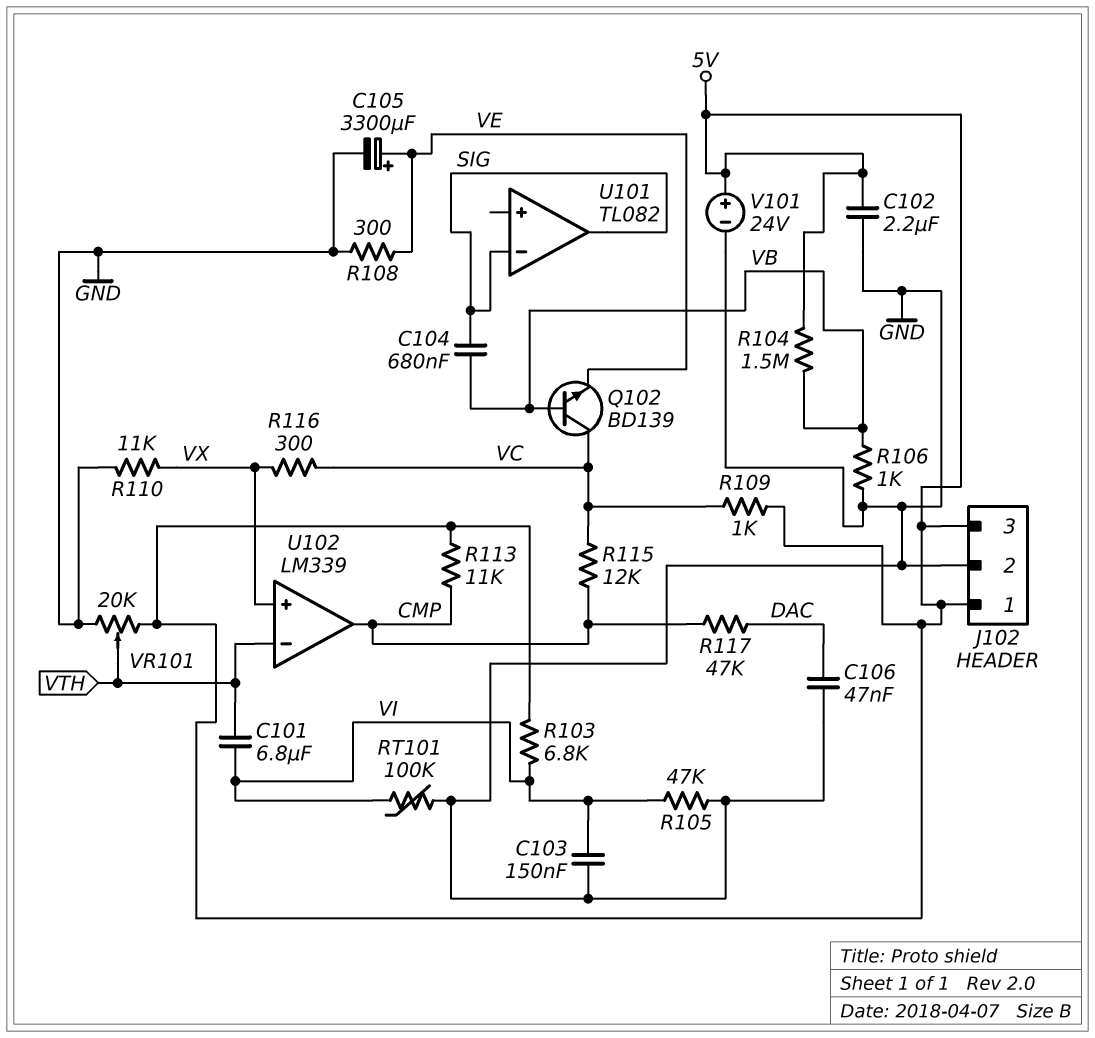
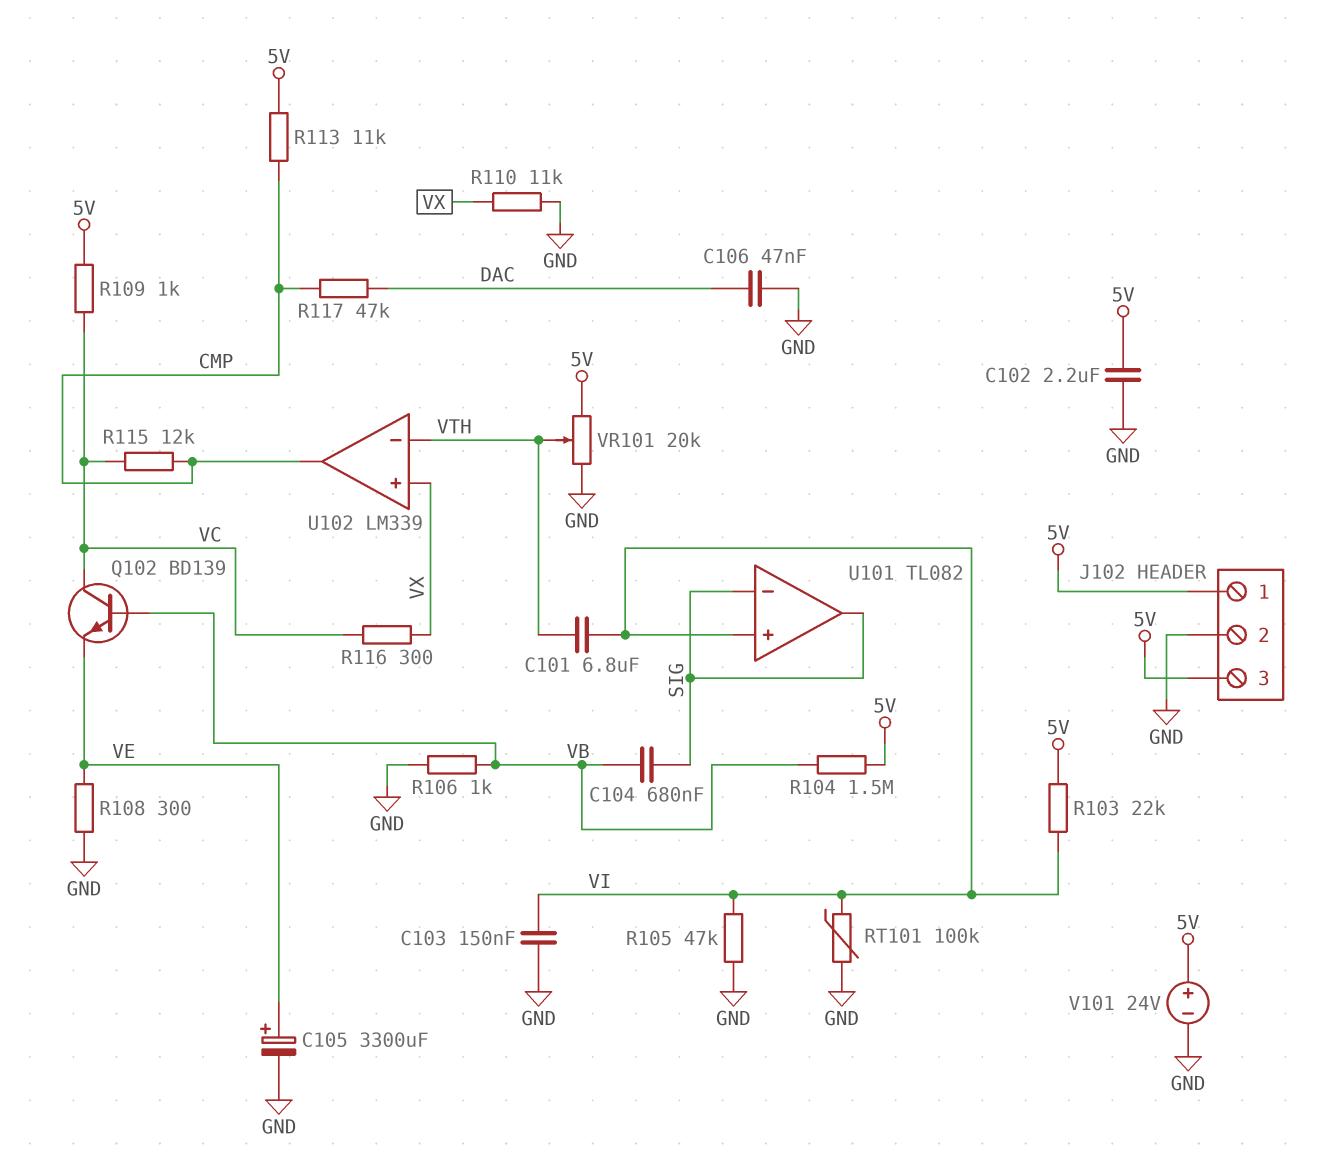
R103: 6.8k (5V, VI) -> 22k (5V, VI)
U101 pin in+: none -> VI

